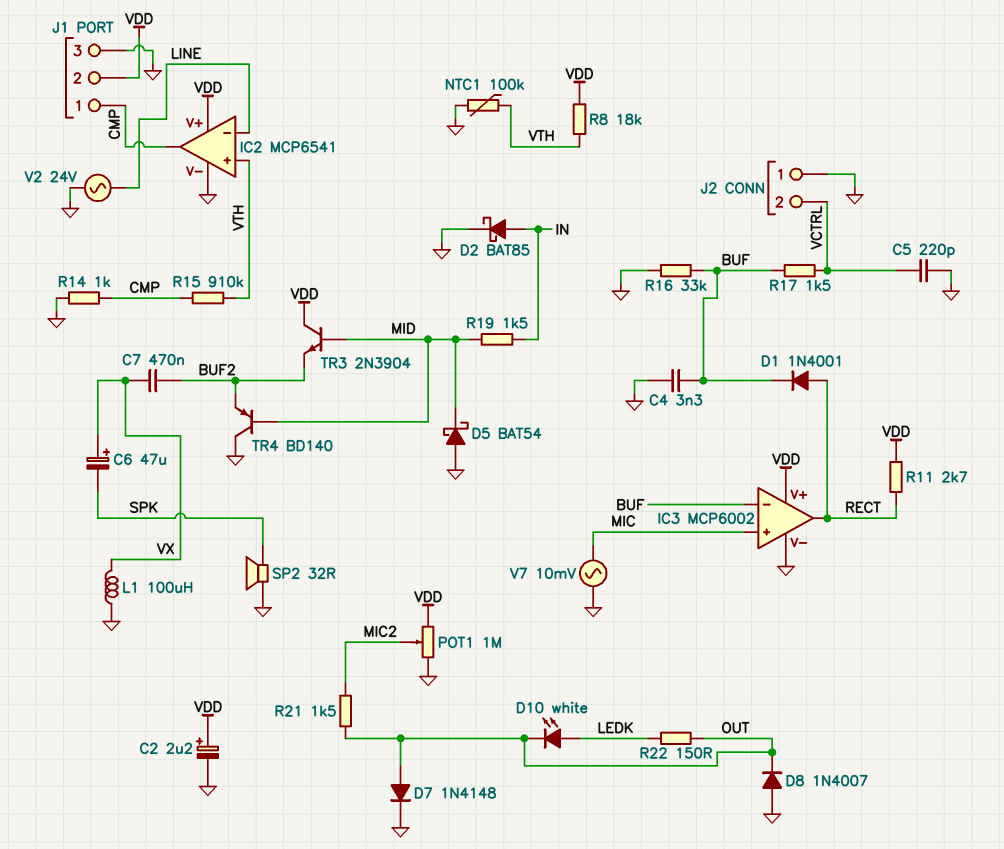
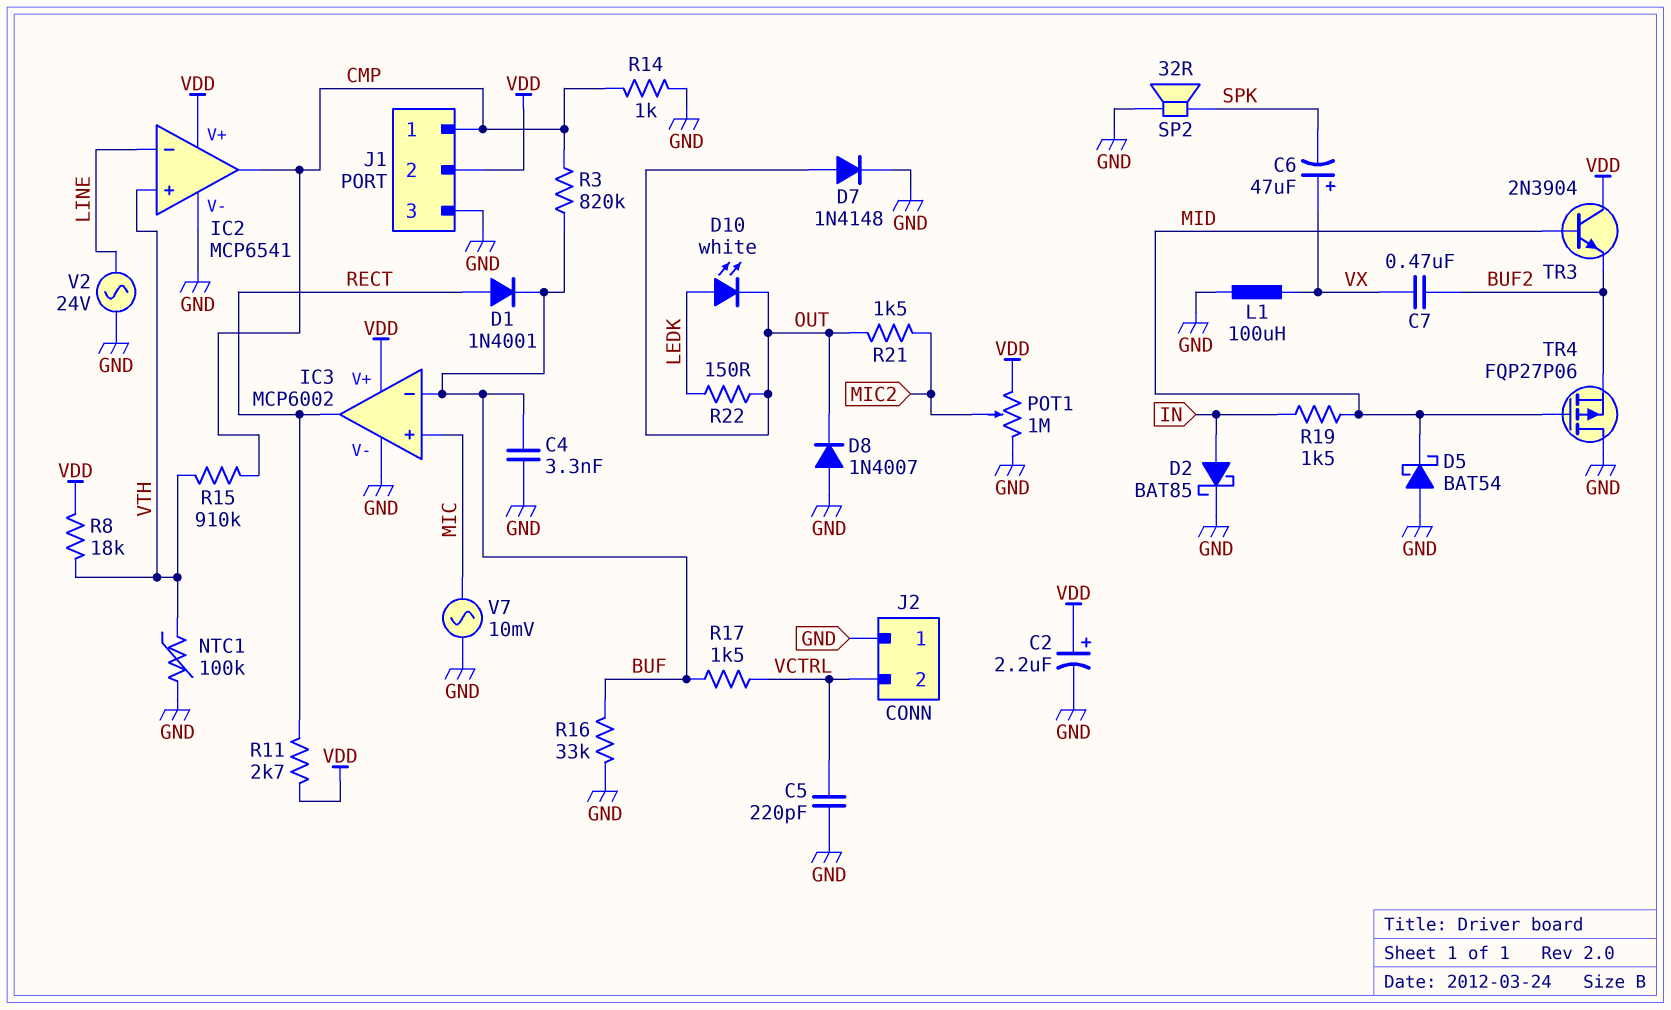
R3: none -> 820k (BUF, CMP)
TR4: PNP BD140 (B MID, C GND, E BUF2) -> PMOS FQP27P06 (G MID, D GND, S BUF2)

